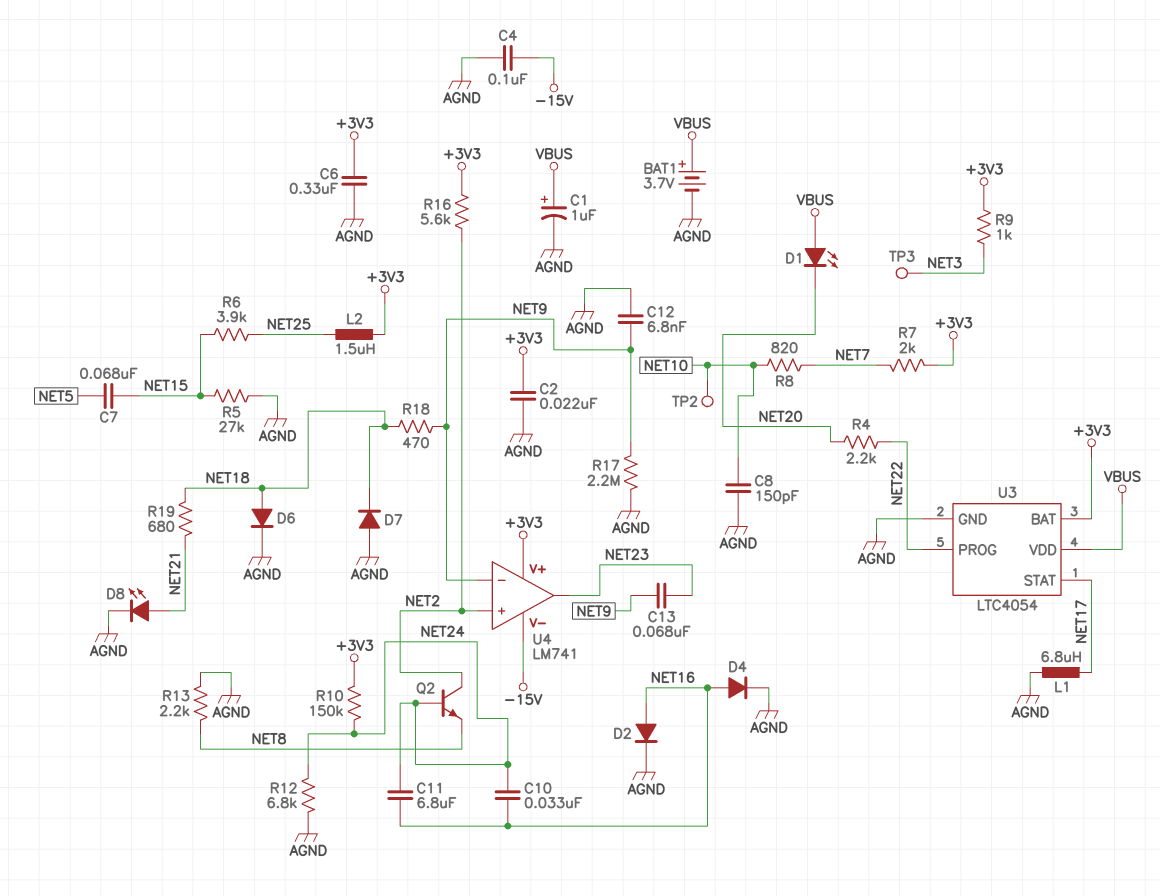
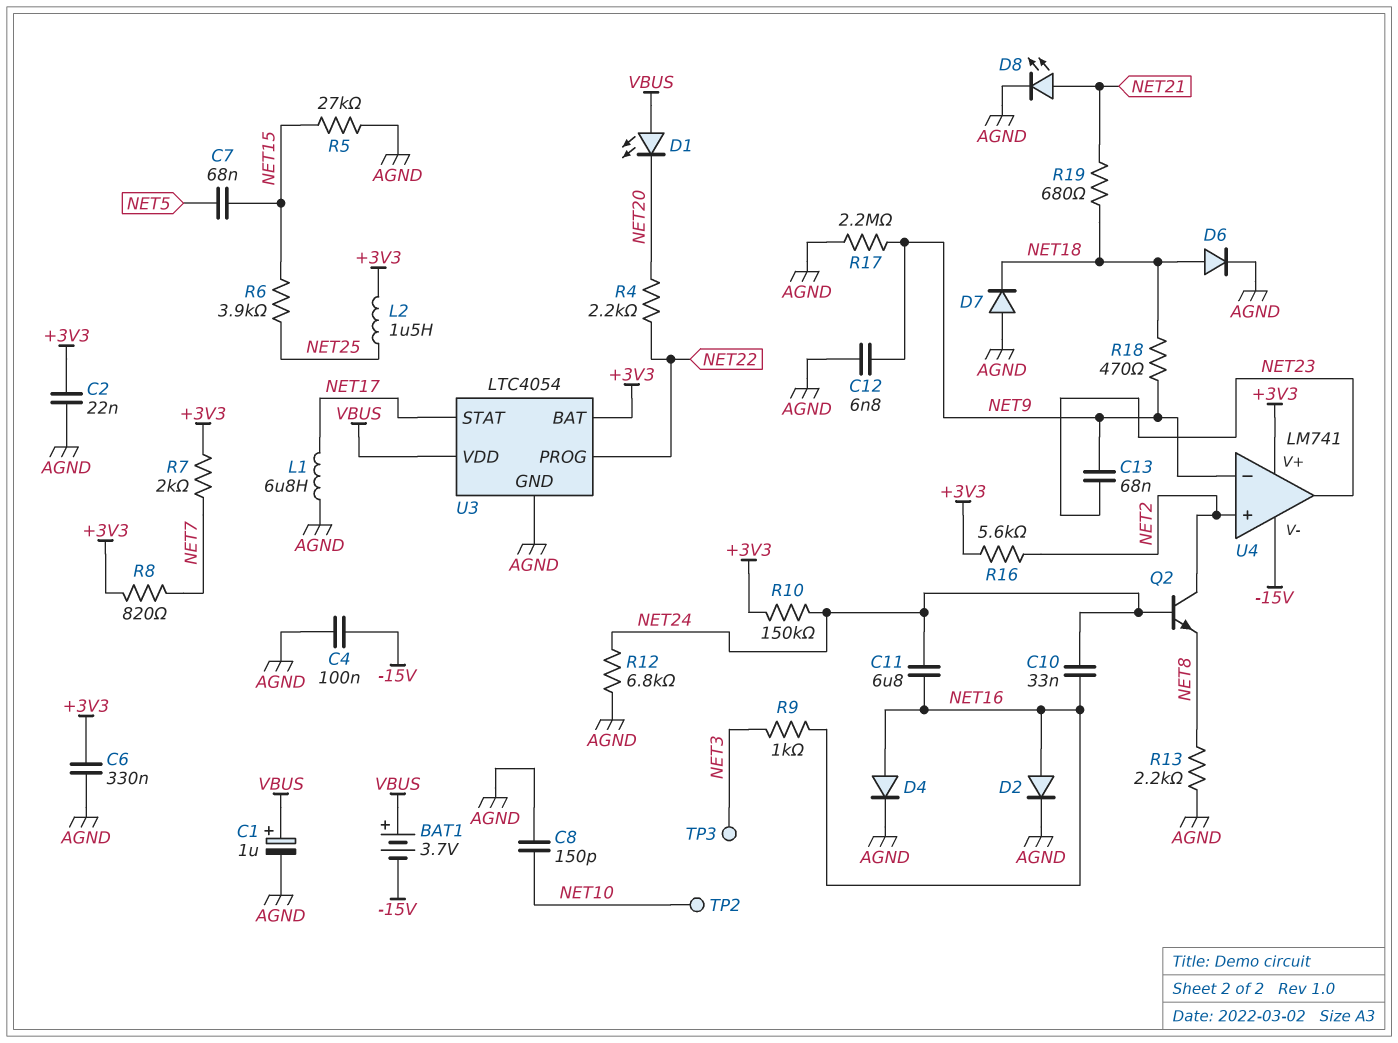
BAT1: 3.7V (plus VBUS, minus AGND) -> 3.7V (plus VBUS, minus -15V)
R8: 820 (NET7, NET10) -> 820 (+3V3, NET7)
R9: 1k (+3V3, NET3) -> 1k (NET3, NET16)

